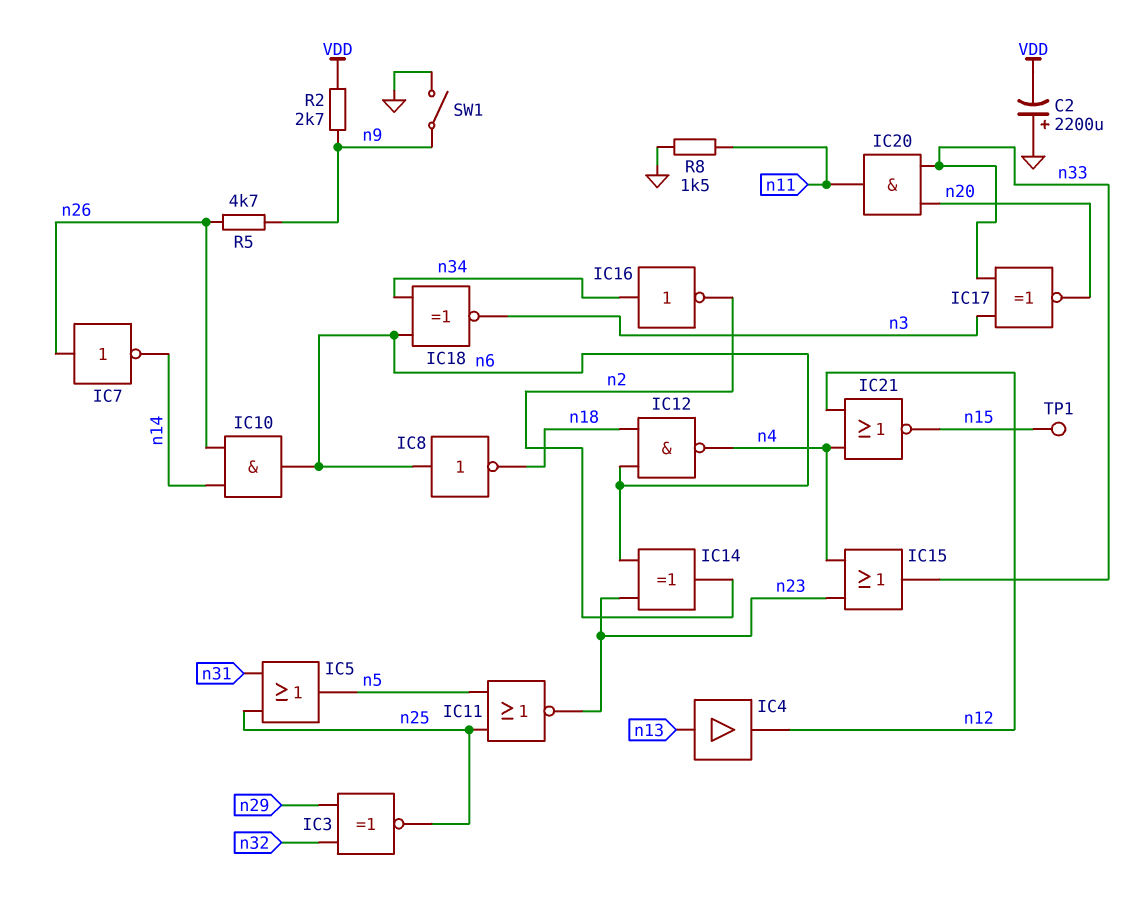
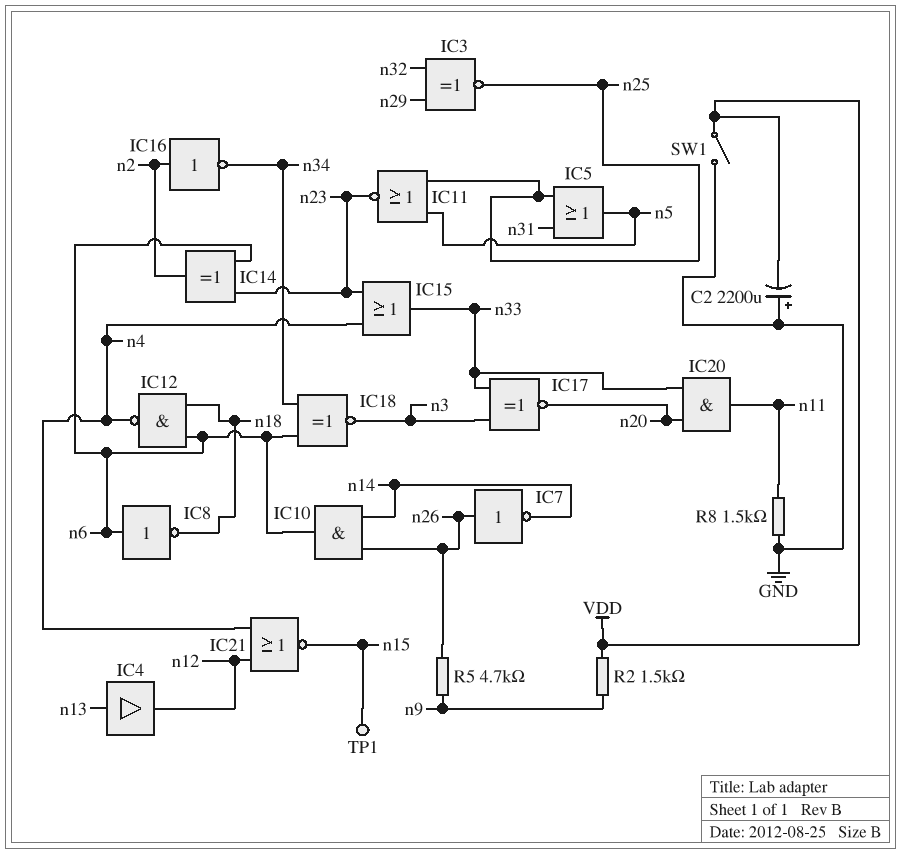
IC16: NOT (in n34, out n2) -> NOT (in n2, out n34)
R2: 2.7k (VDD, n9) -> 1.5k (VDD, n9)
SW1: switch (GND, n9) -> switch (GND, VDD)

